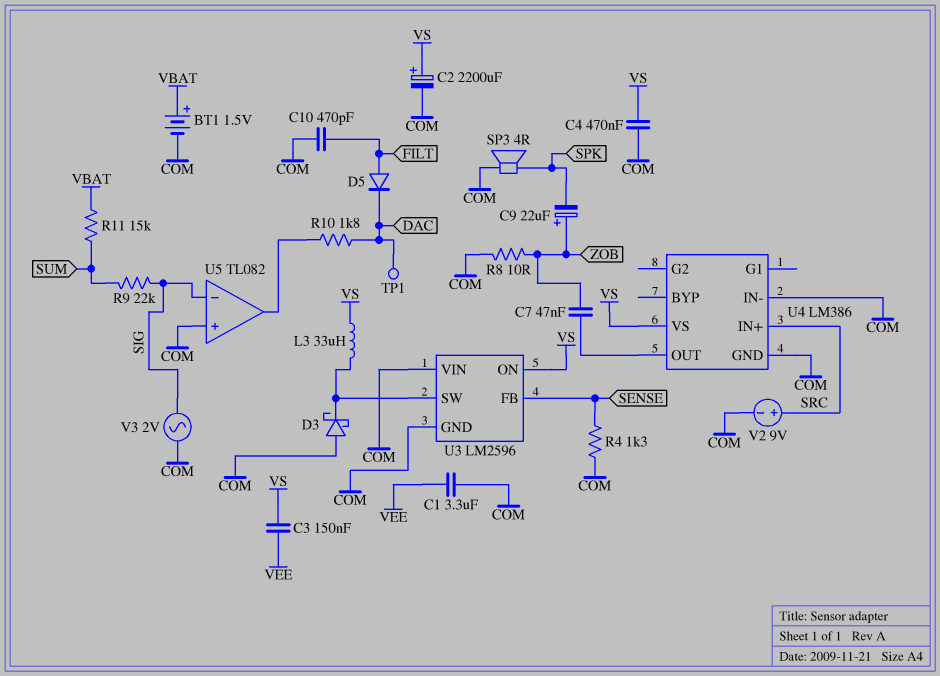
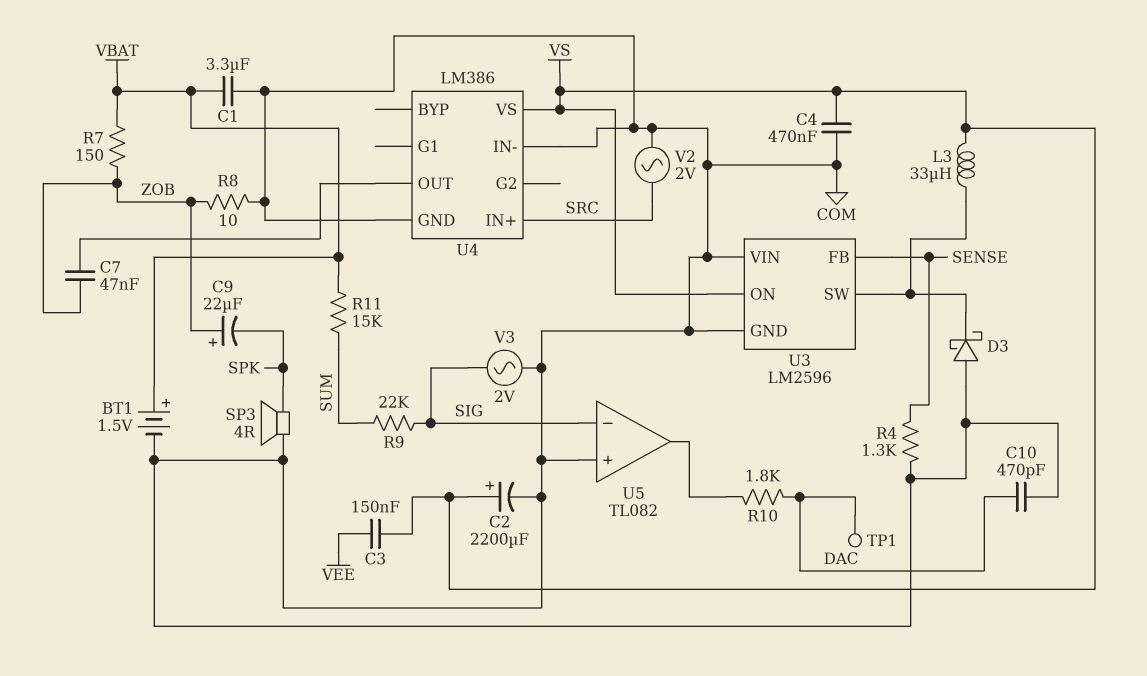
C1: 3.3uF (COM, VEE) -> 3.3uF (COM, VBAT)
C10: 470pF (COM, FILT) -> 470pF (COM, DAC)
D5: diode (A FILT, K DAC) -> none
R7: none -> 150 (VBAT, ZOB)
V2: 9V (plus SRC, minus COM) -> AC 2V (COM, SRC)

